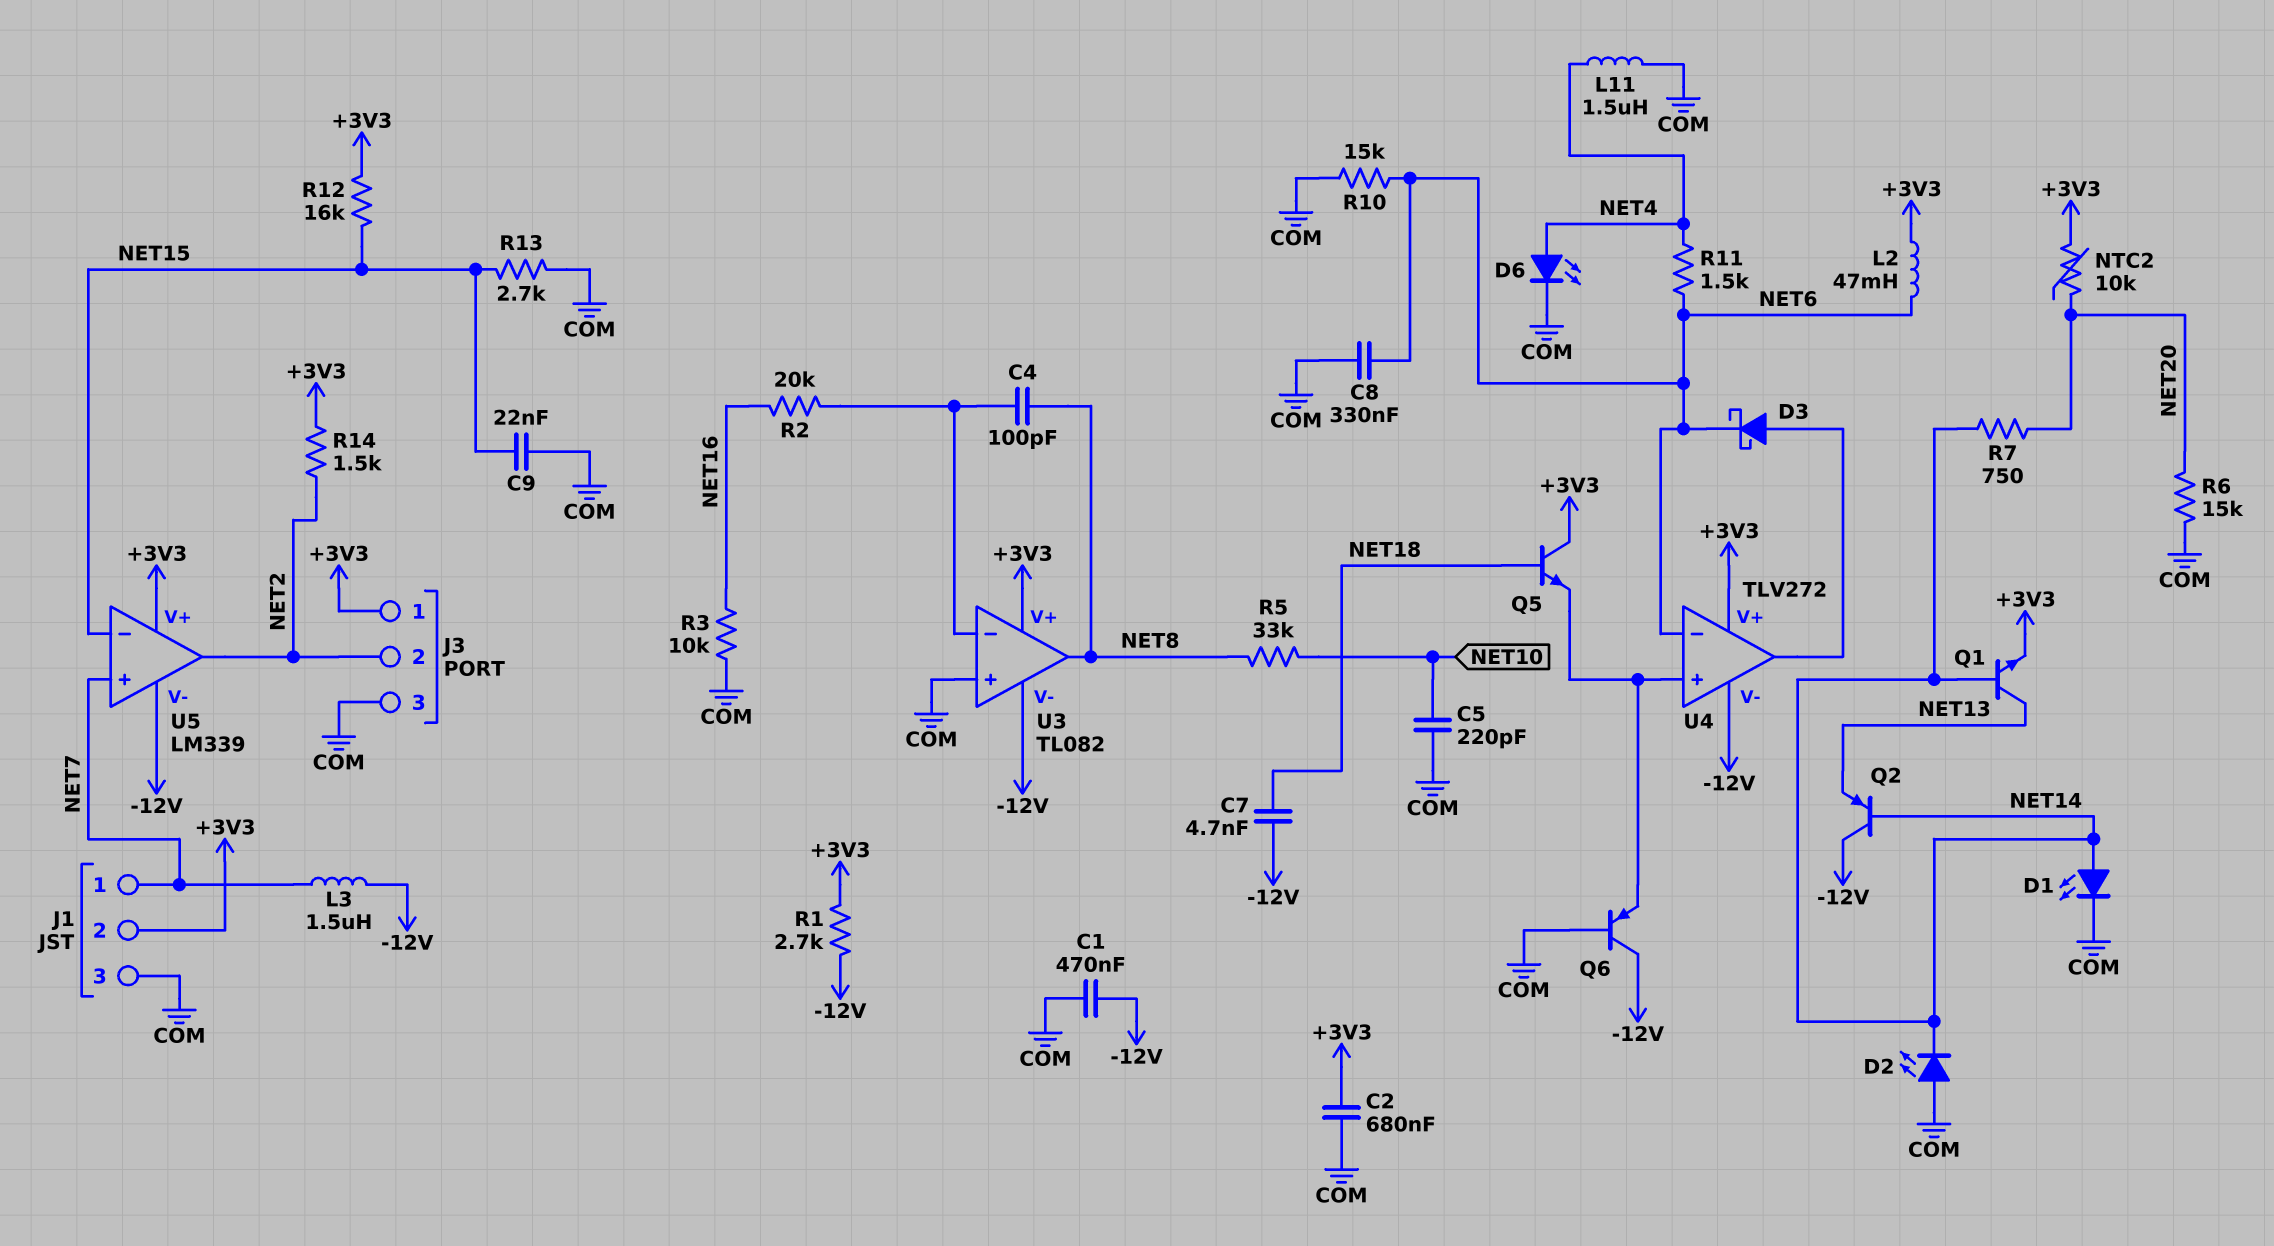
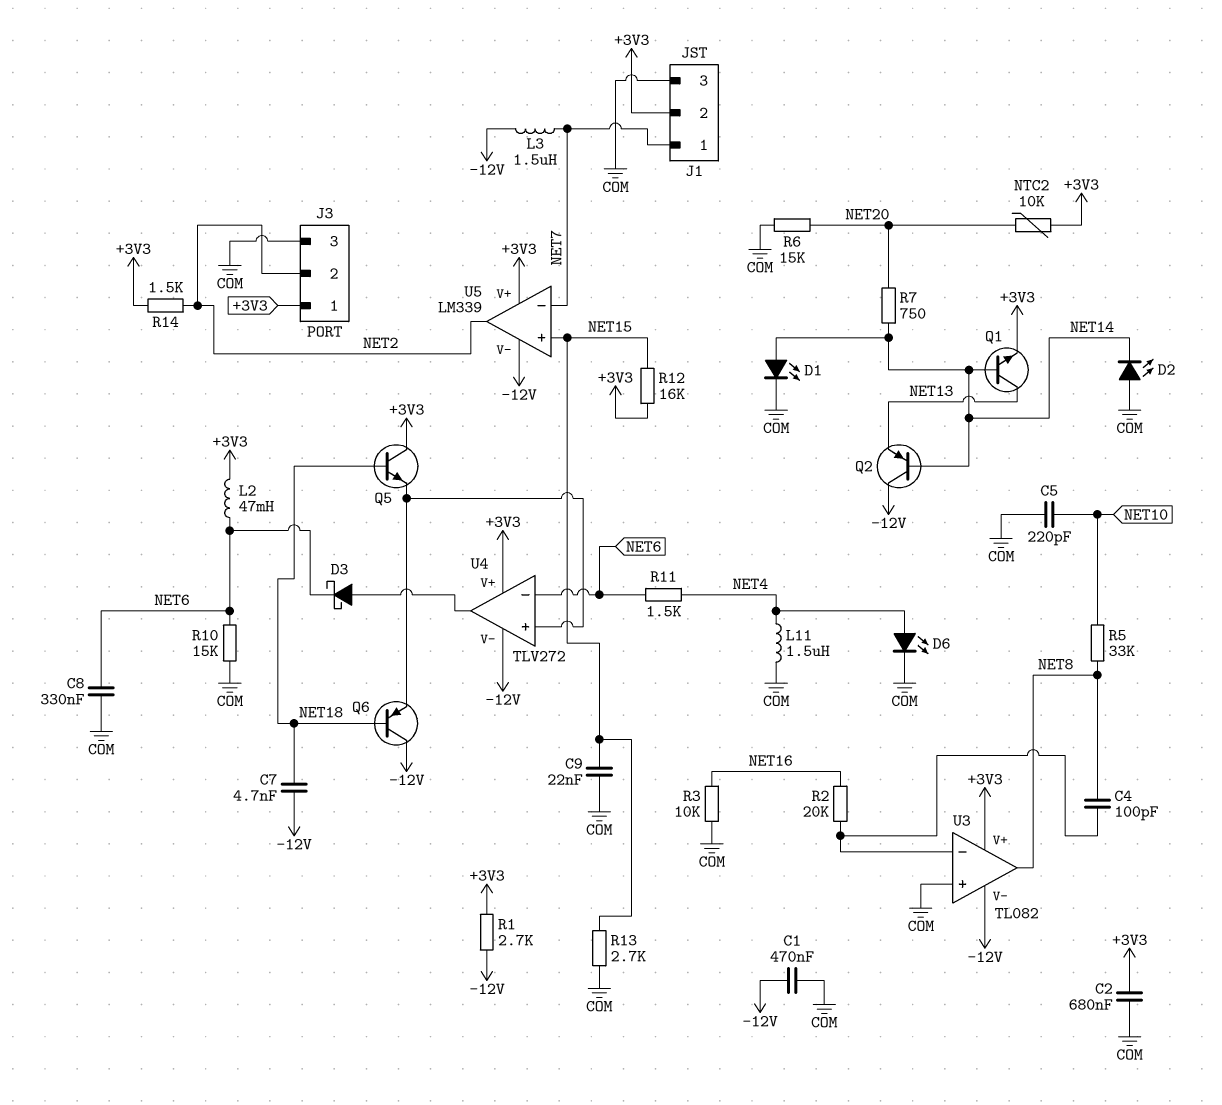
Q6: PNP (B COM, C -12V, E U4/in+) -> PNP (B NET18, C -12V, E U4/in+)
U5 pin in+: NET7 -> NET15
U5 pin in-: NET15 -> NET7

